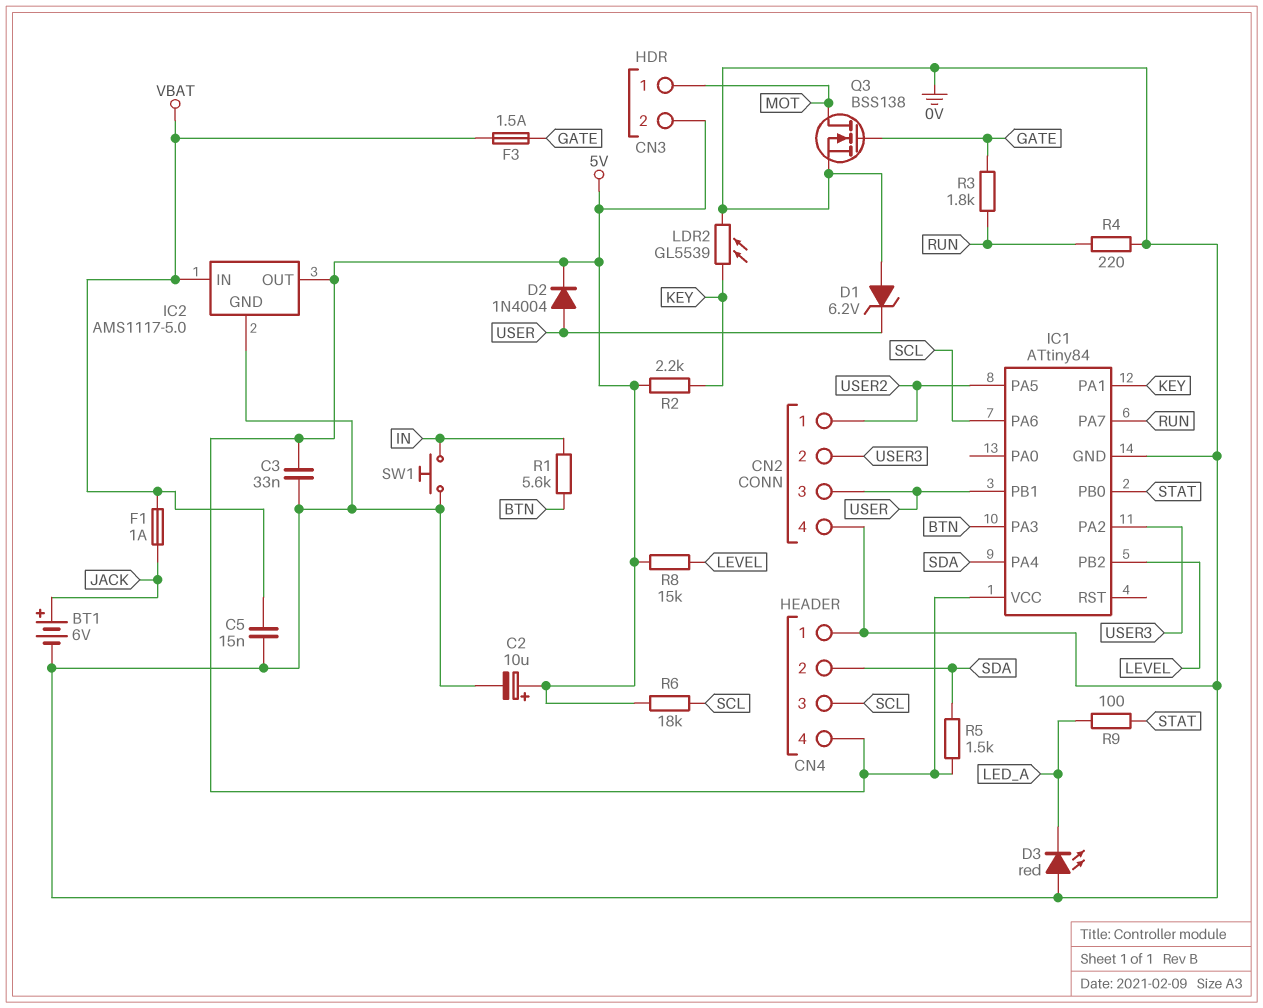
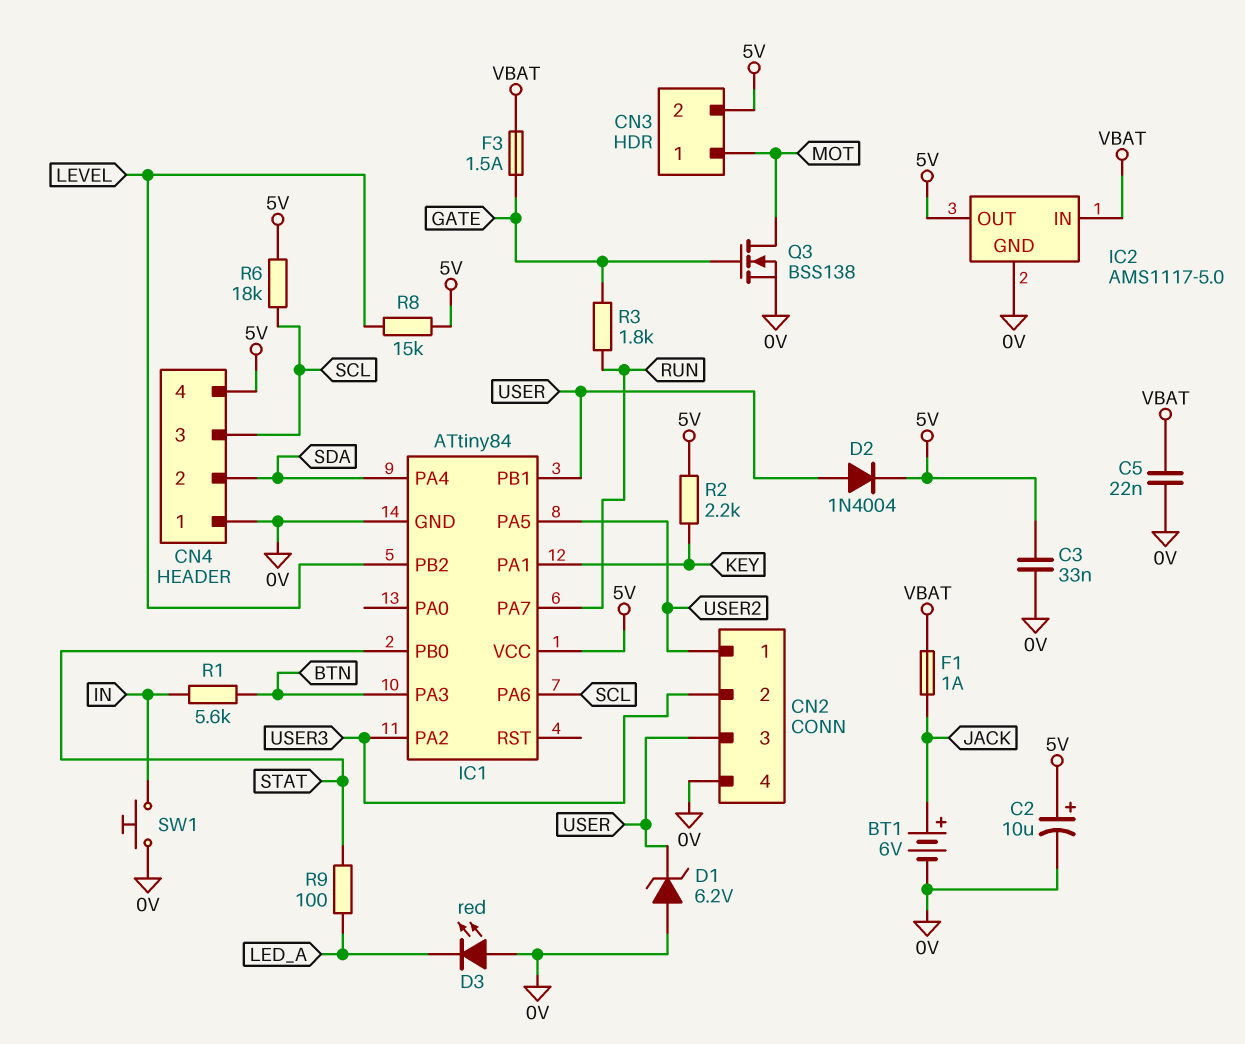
C5: 15nF (0V, VBAT) -> 22nF (0V, VBAT)
LDR2: GL5539 (0V, KEY) -> none
R4: 220 (0V, RUN) -> none
R5: 1.5k (5V, SDA) -> none

